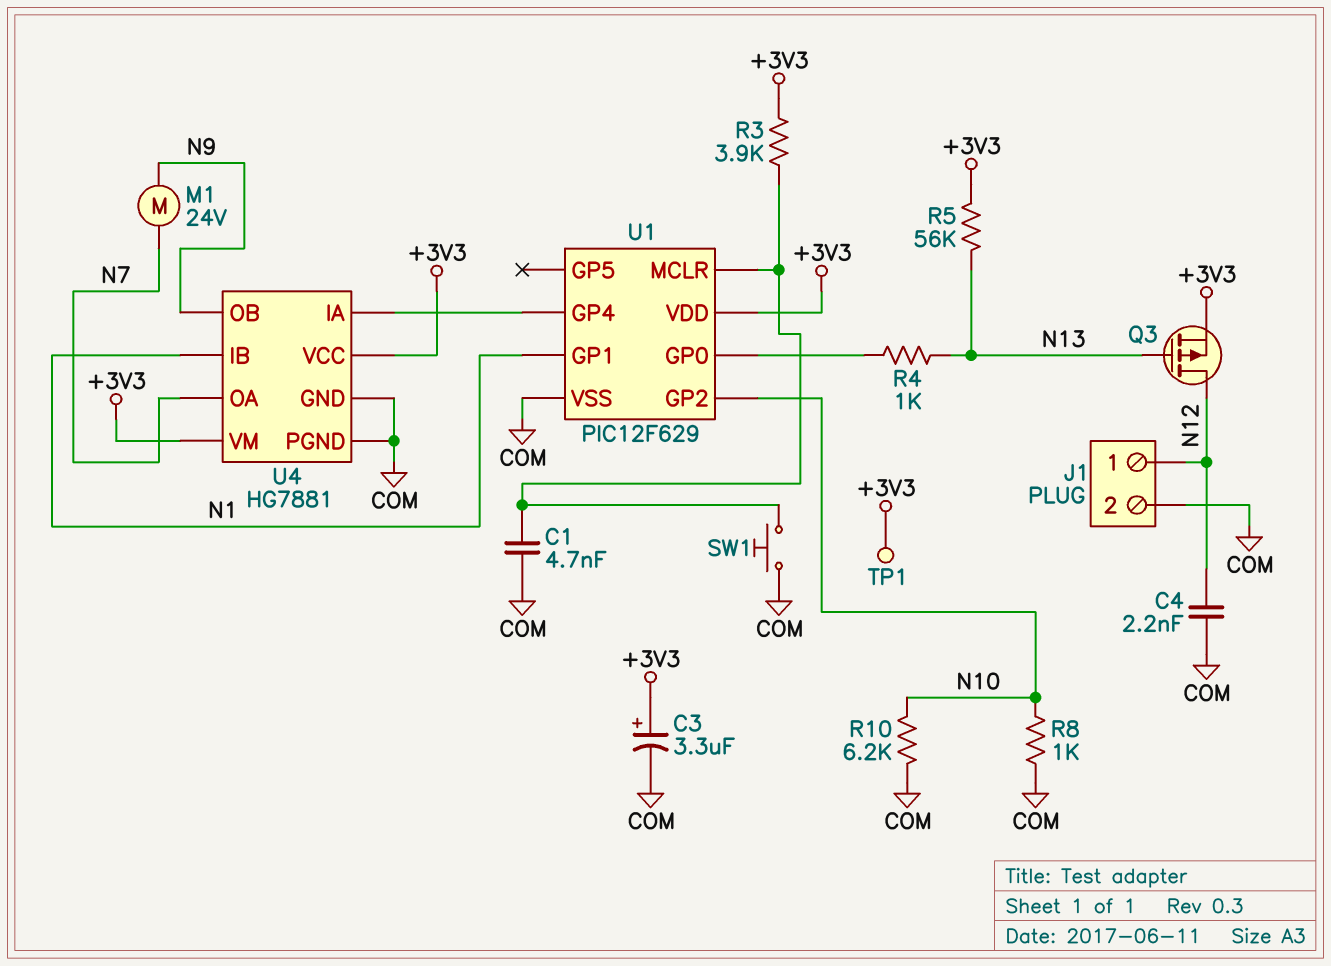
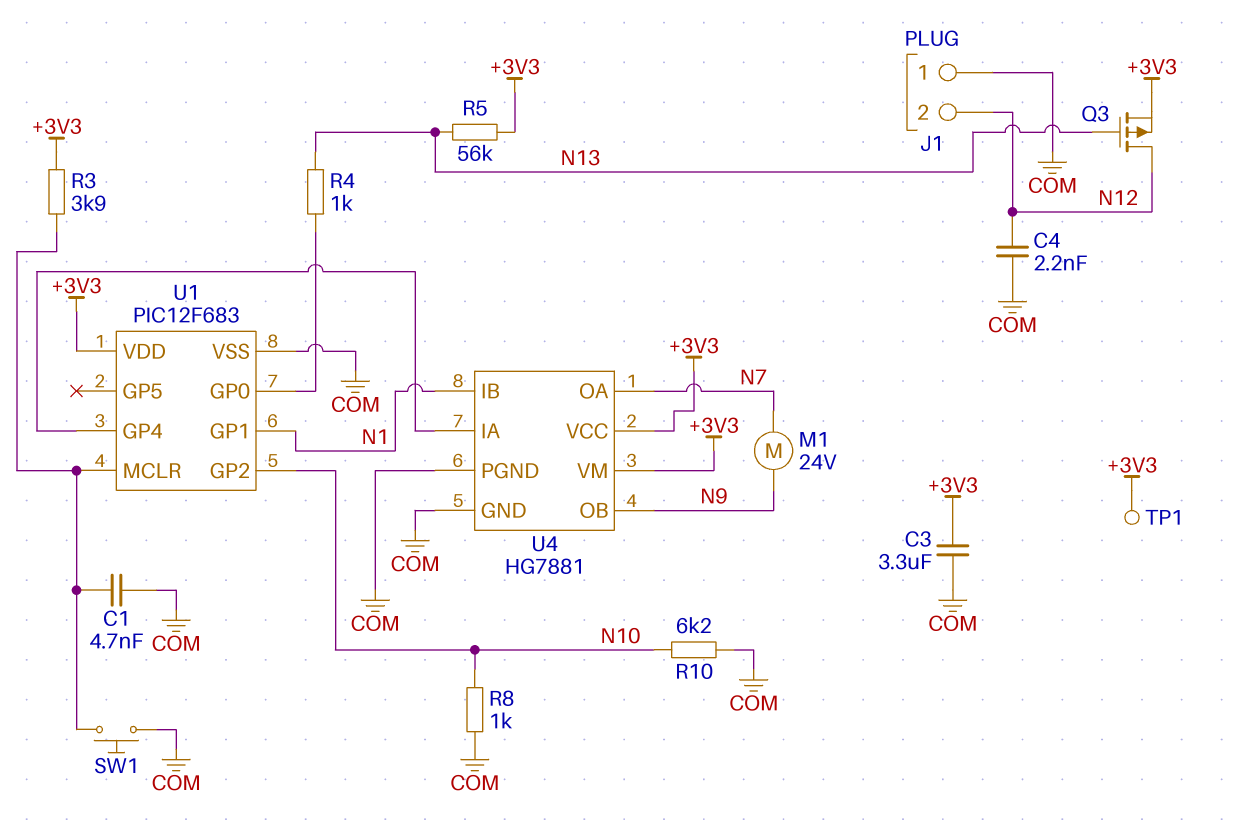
C3: 3.3uF (plus +3V3, minus COM) -> 3.3uF (+3V3, COM)
J1 pin 1: N12 -> COM
J1 pin 2: COM -> N12
U1: PIC12F629 -> PIC12F683

